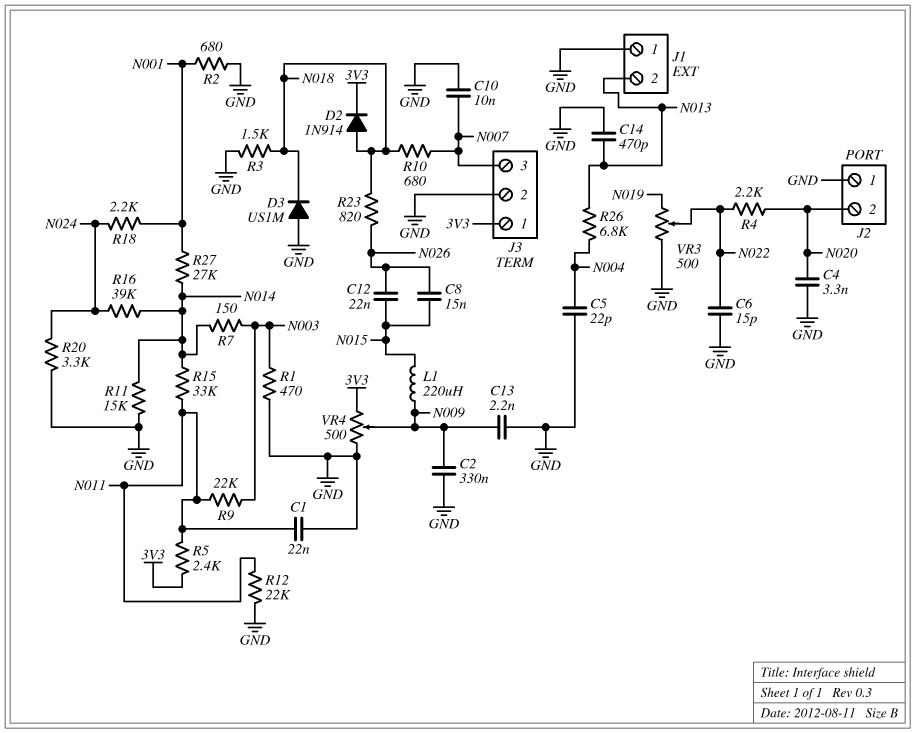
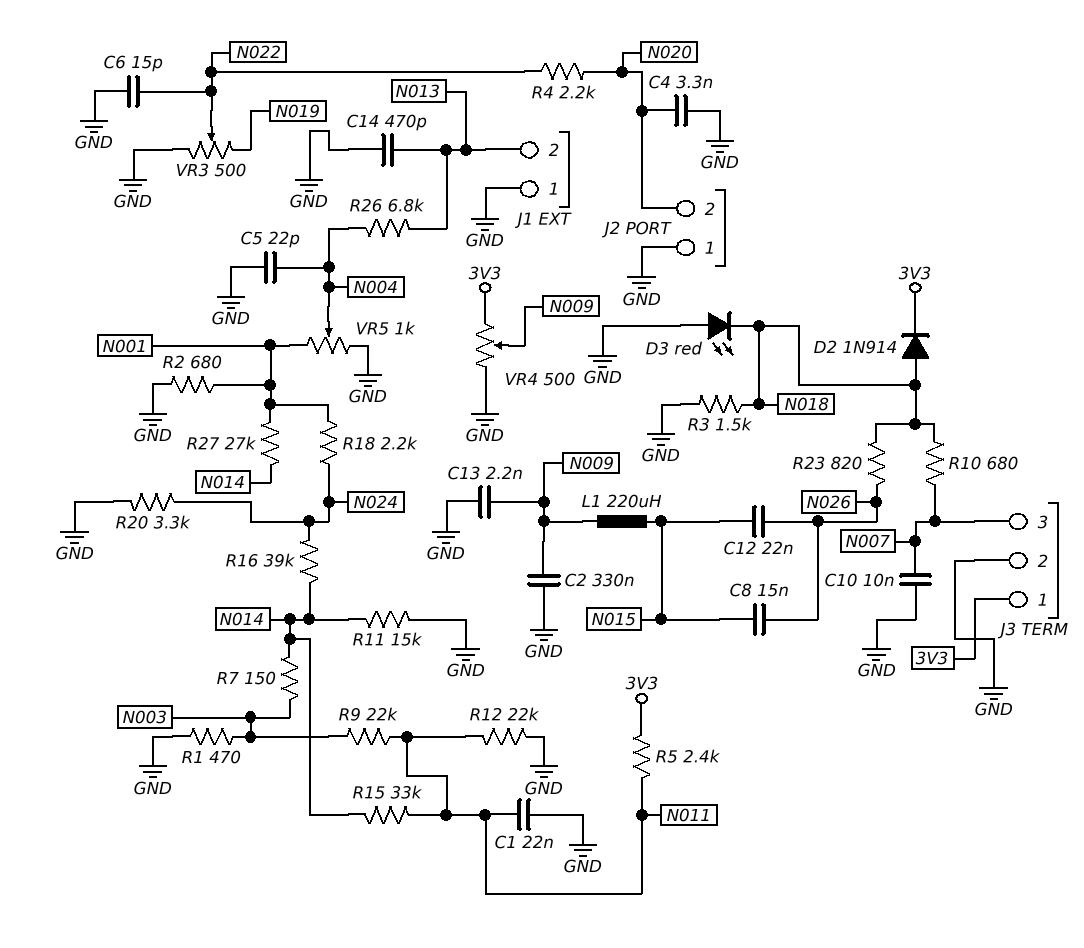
D3: diode US1M (A GND, K N018) -> LED red (A GND, K N018)
VR5: none -> 1k (GND, N001, wiper N004)

